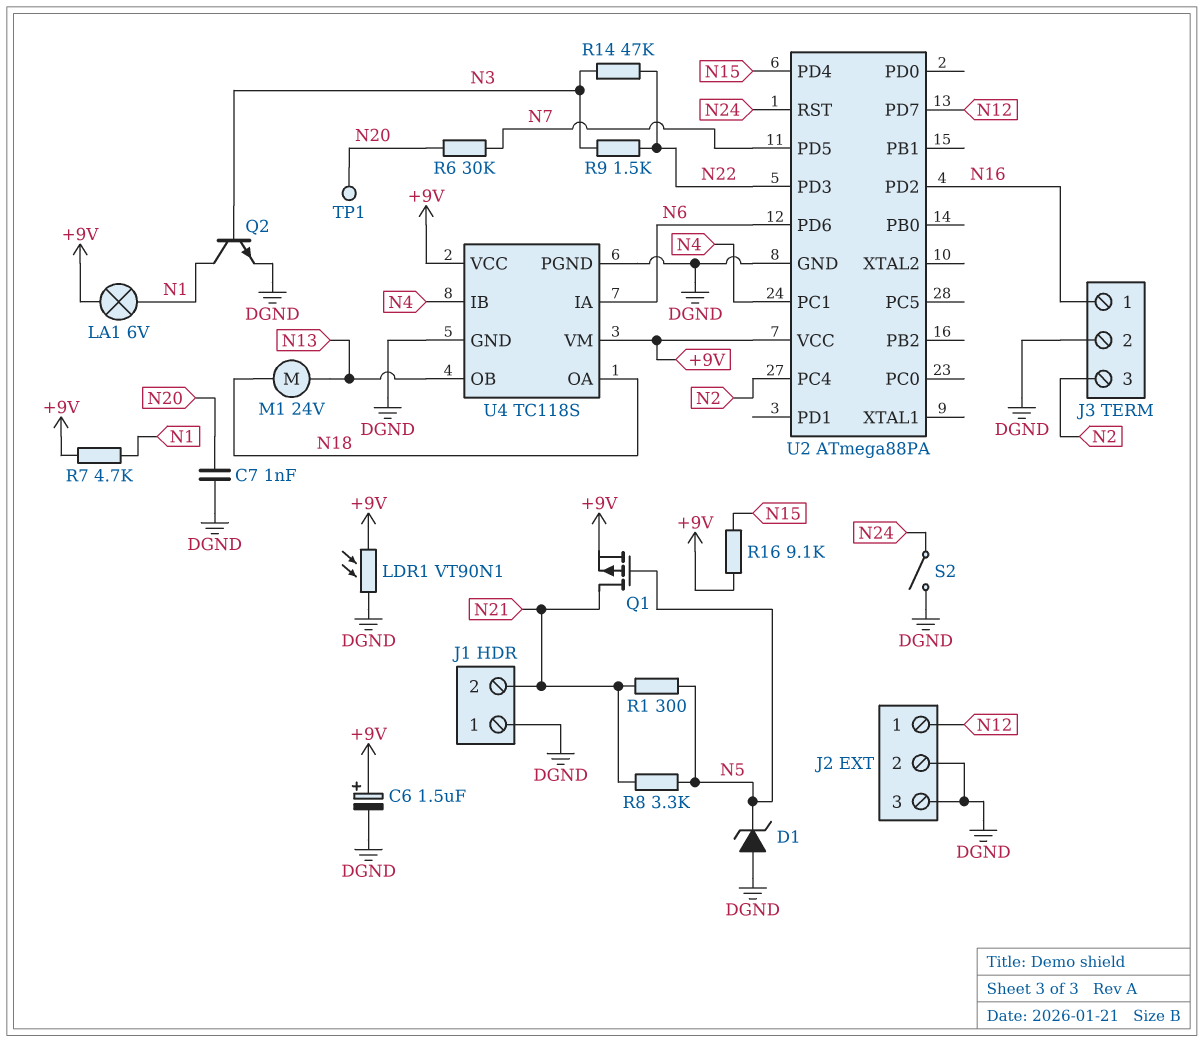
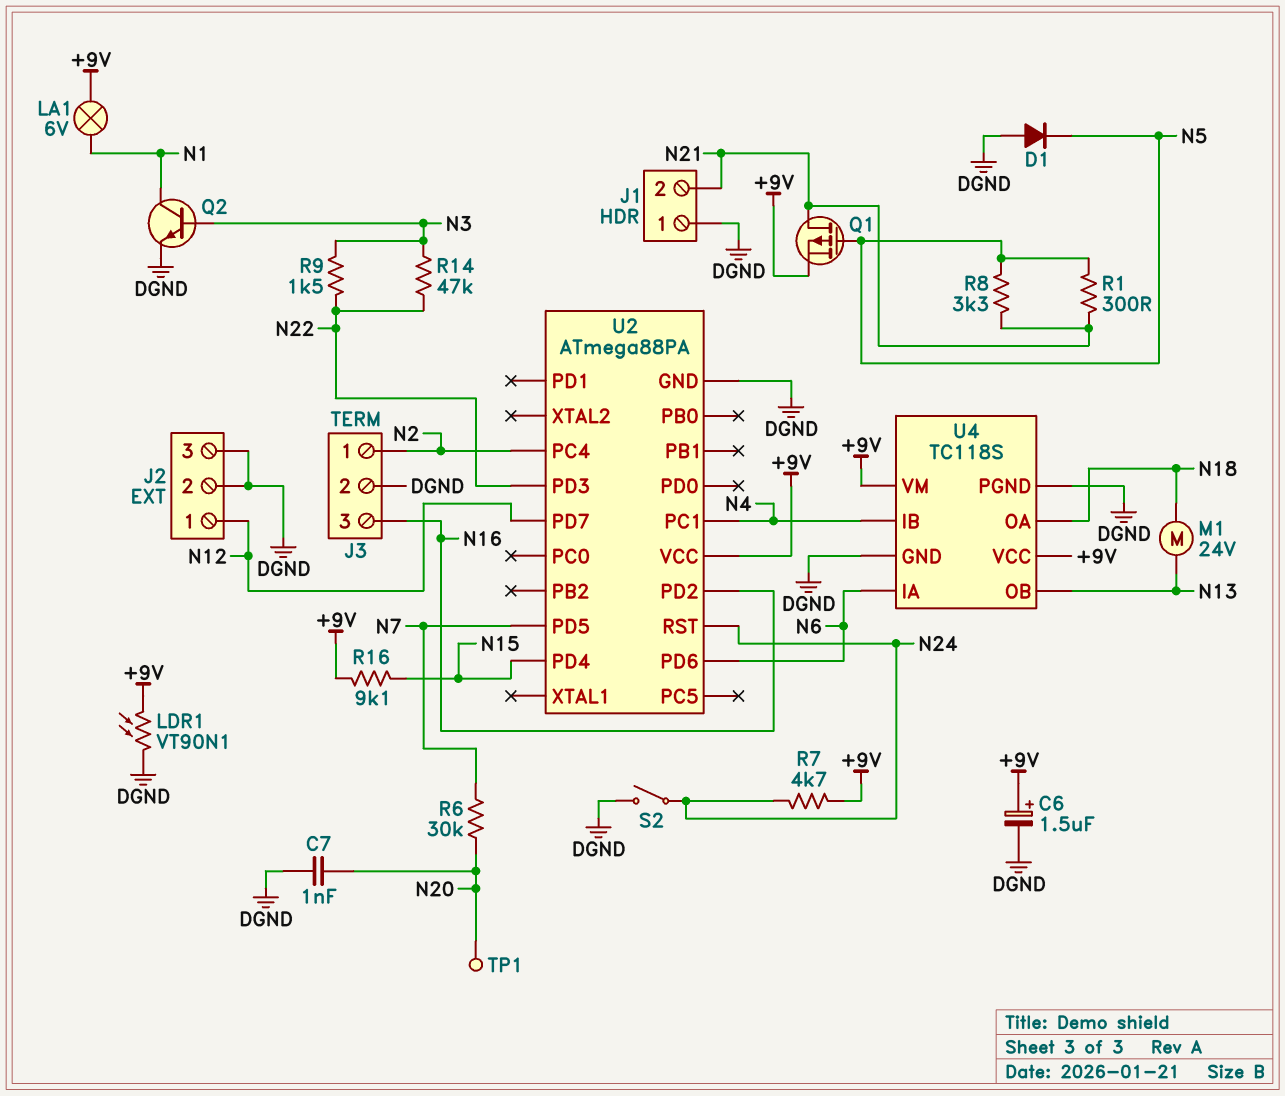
D1: zener (A DGND, K N5) -> diode (A DGND, K N5)
J3 pin 1: N16 -> N2
J3 pin 3: N2 -> N16
R7: 4.7k (+9V, N1) -> 4.7k (+9V, N24)

